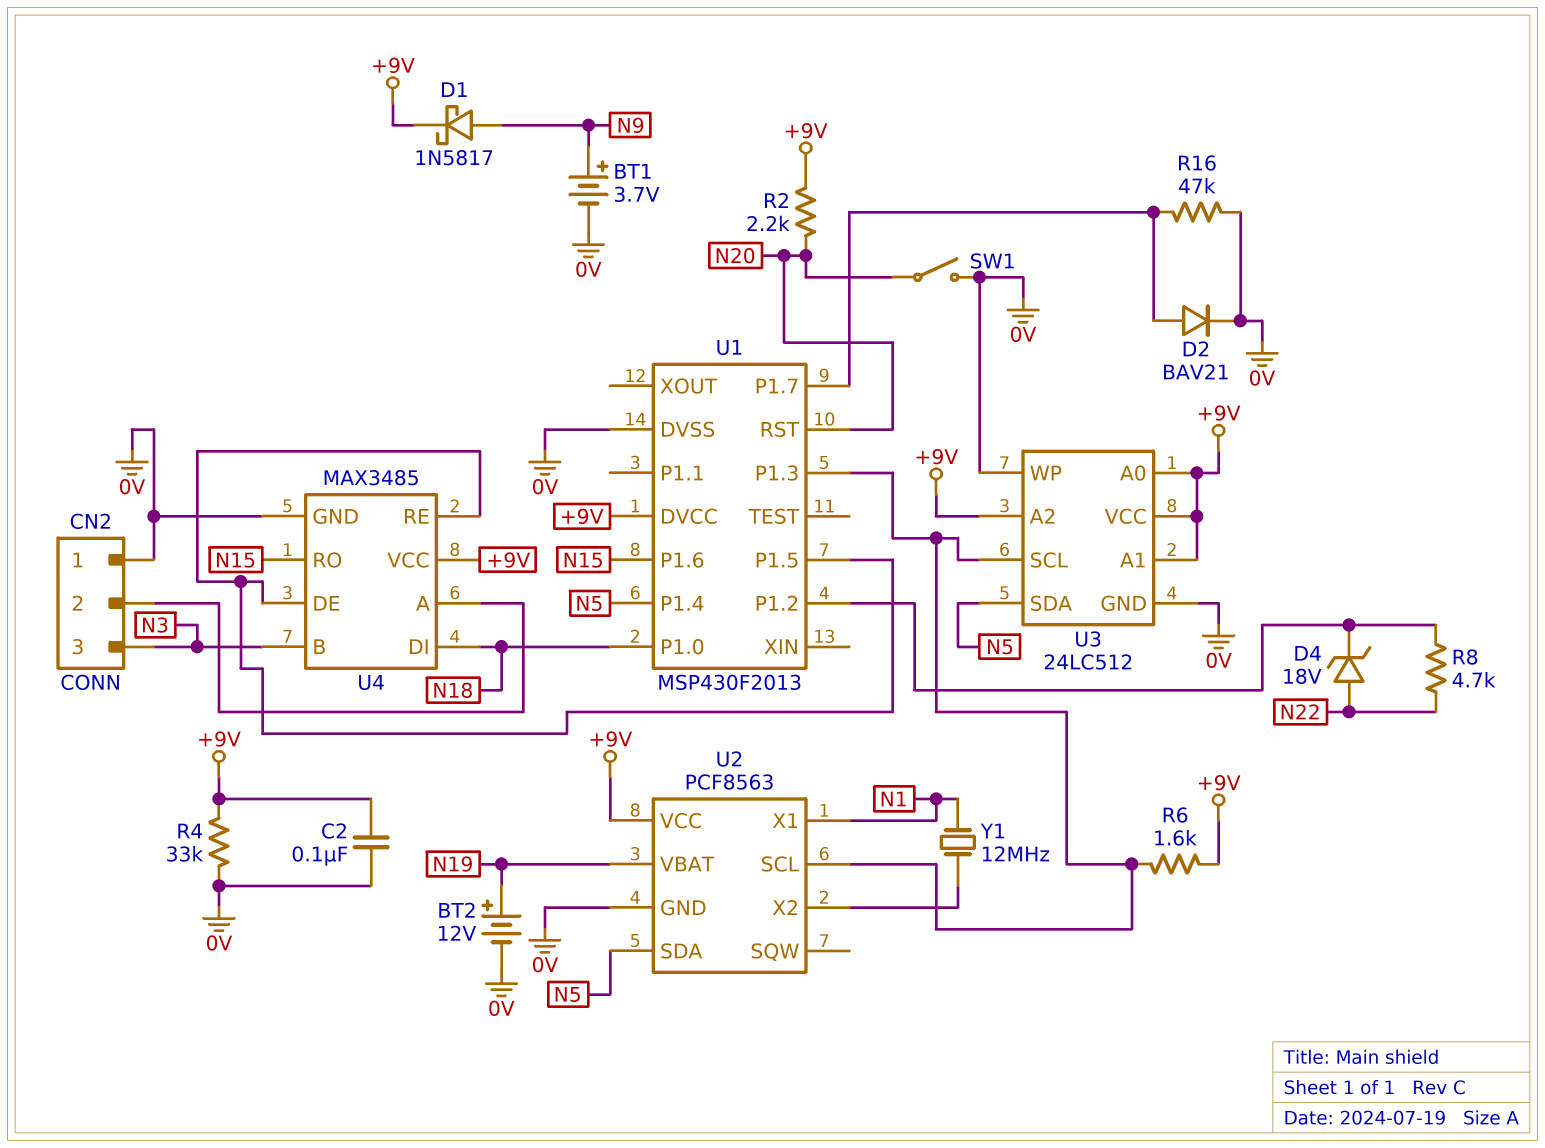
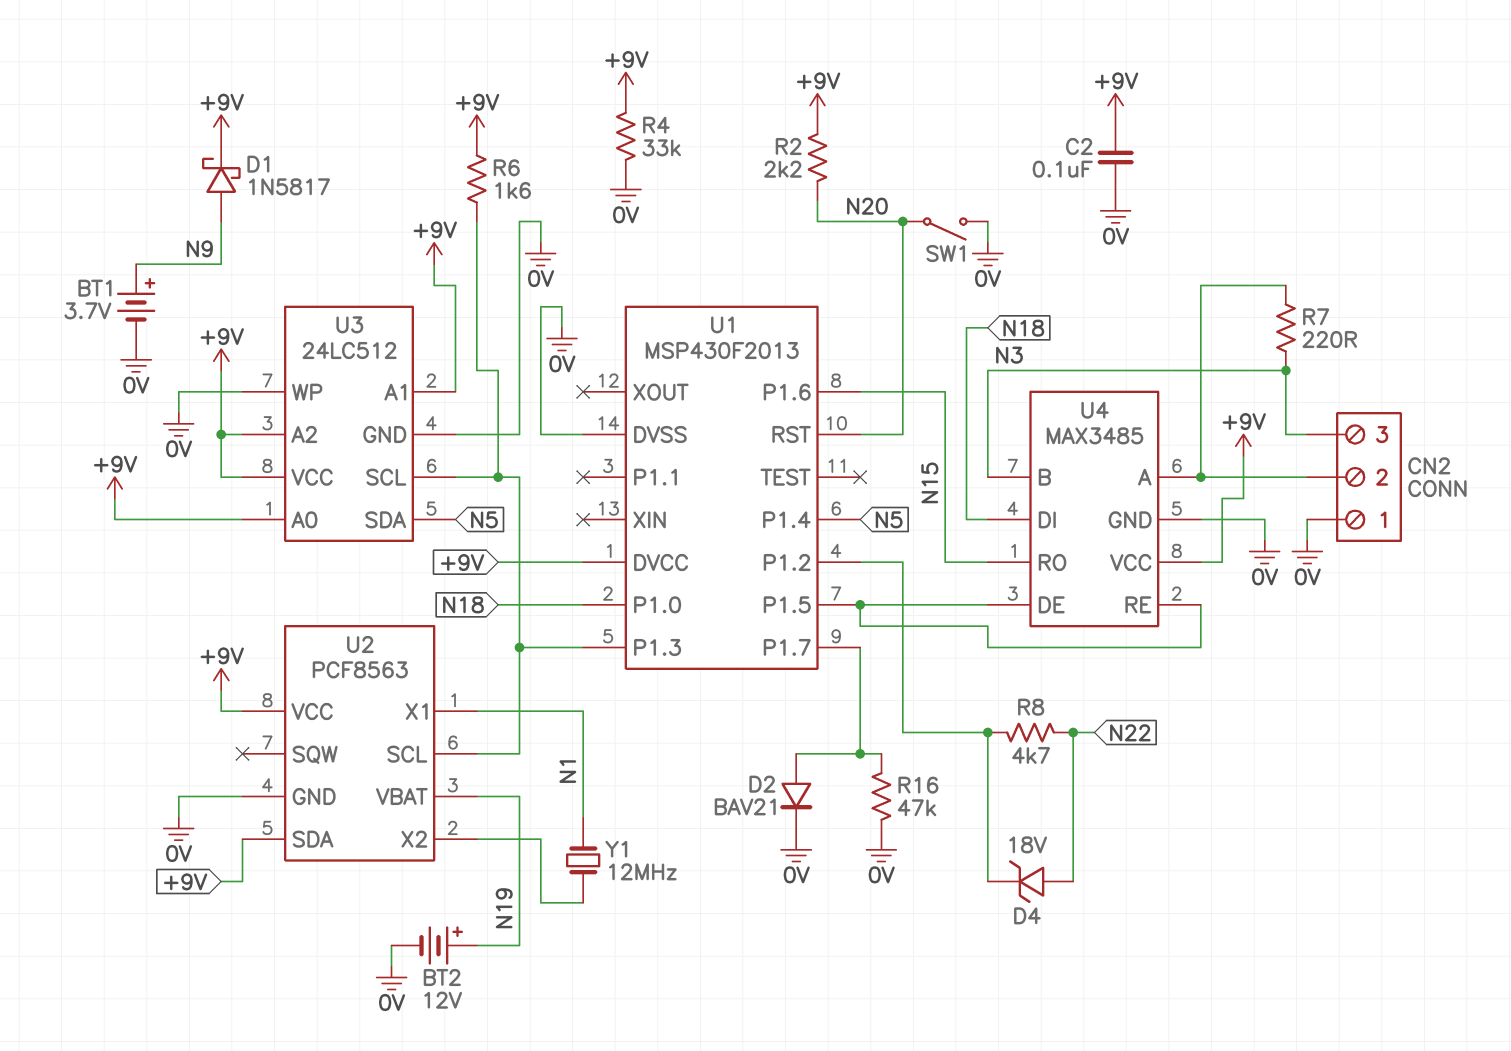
R7: none -> 220 (CN2/2, N3)
U2 pin SDA: N5 -> +9V

